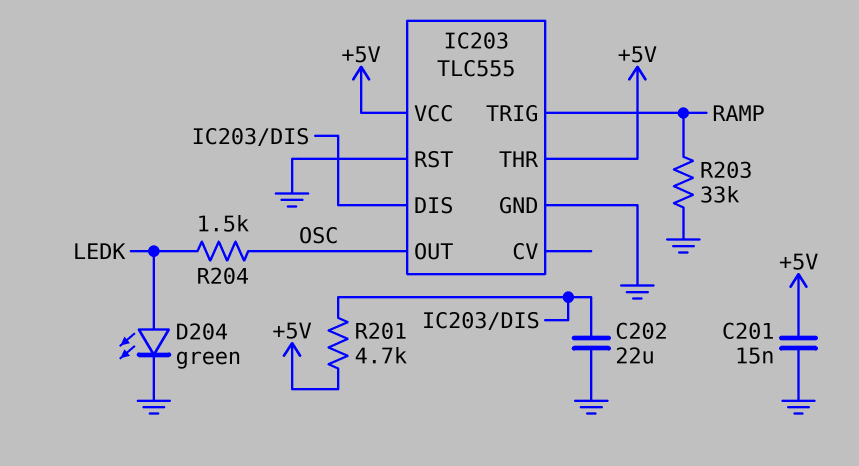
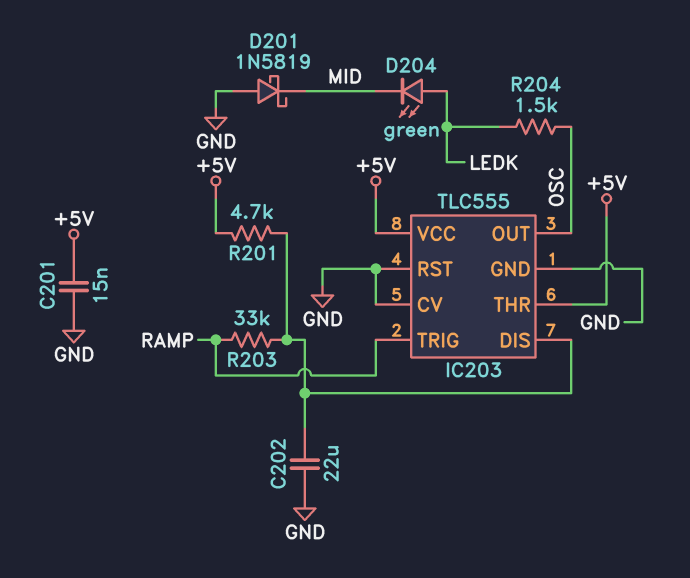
D201: none -> schottky 1N5819 (A GND, K MID)
D204: LED green (A LEDK, K GND) -> LED green (A LEDK, K MID)
IC203 pin CV: none -> GND
R203: 33k (GND, RAMP) -> 33k (IC203/DIS, RAMP)

